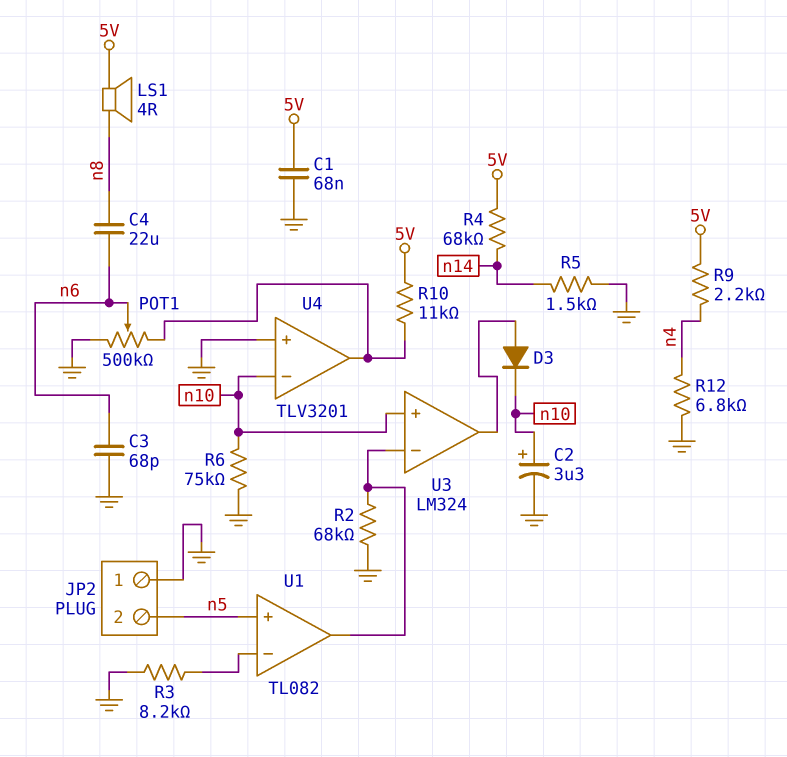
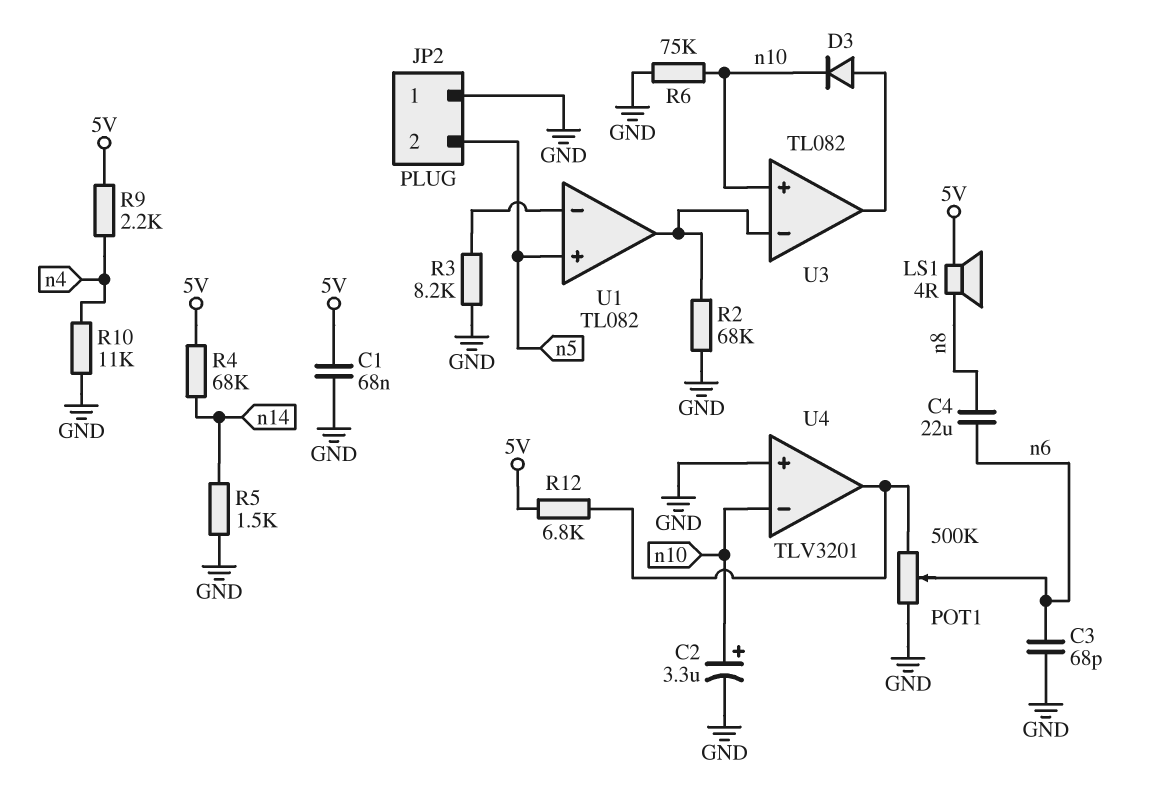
R10: 11k (5V, U4/out) -> 11k (GND, n4)
R12: 6.8k (GND, n4) -> 6.8k (5V, U4/out)
U3: LM324 -> TL082

